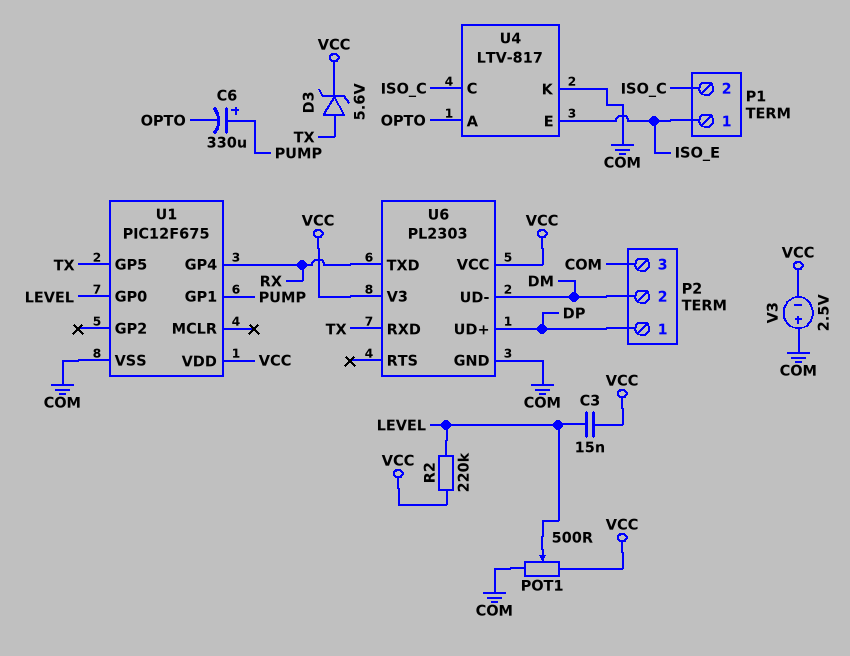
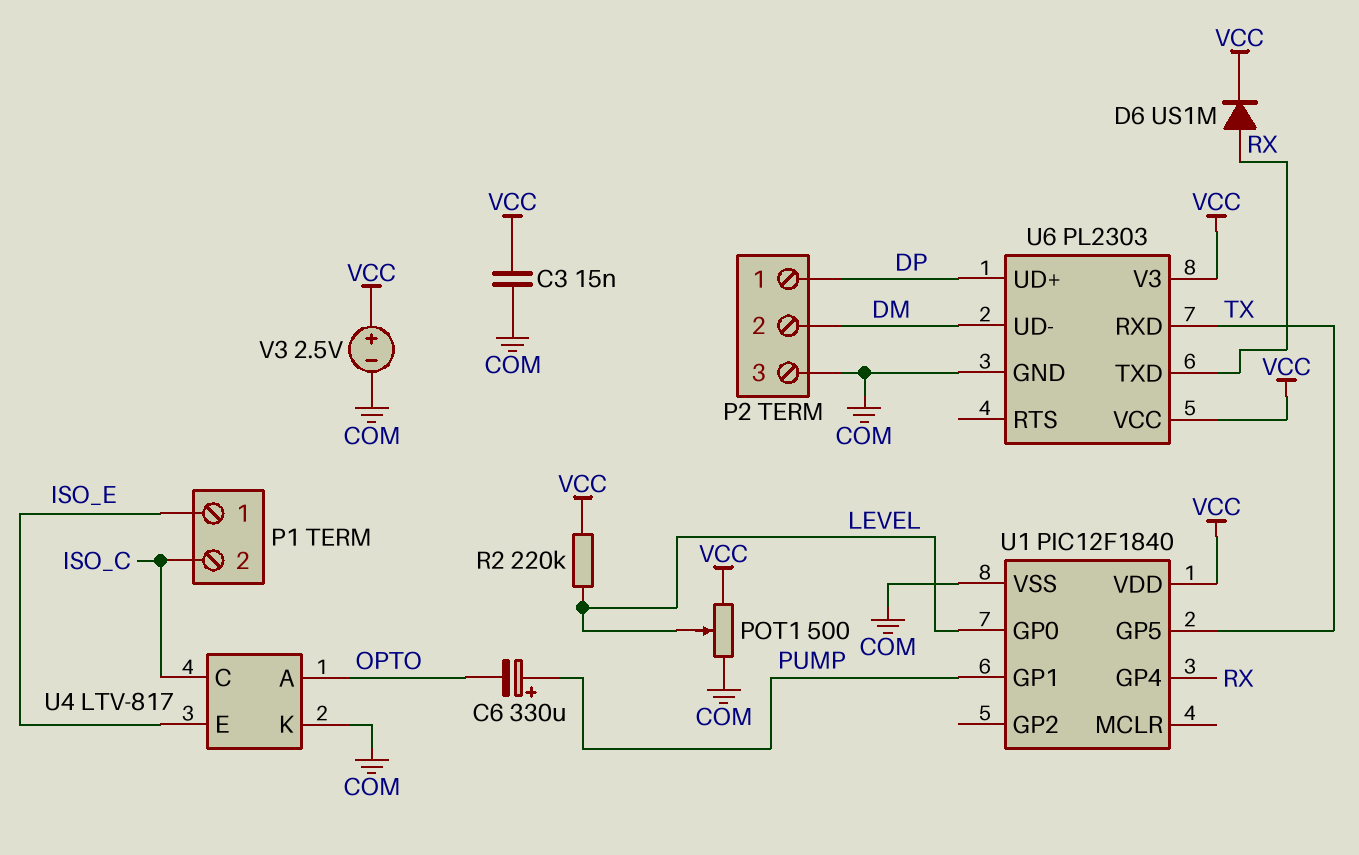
C3: 15nF (LEVEL, VCC) -> 15nF (COM, VCC)
D3: zener 5.6V (A TX, K VCC) -> none
D6: none -> diode US1M (A RX, K VCC)
U1: PIC12F675 -> PIC12F1840
V3: 2.5V (plus COM, minus VCC) -> 2.5V (plus VCC, minus COM)

